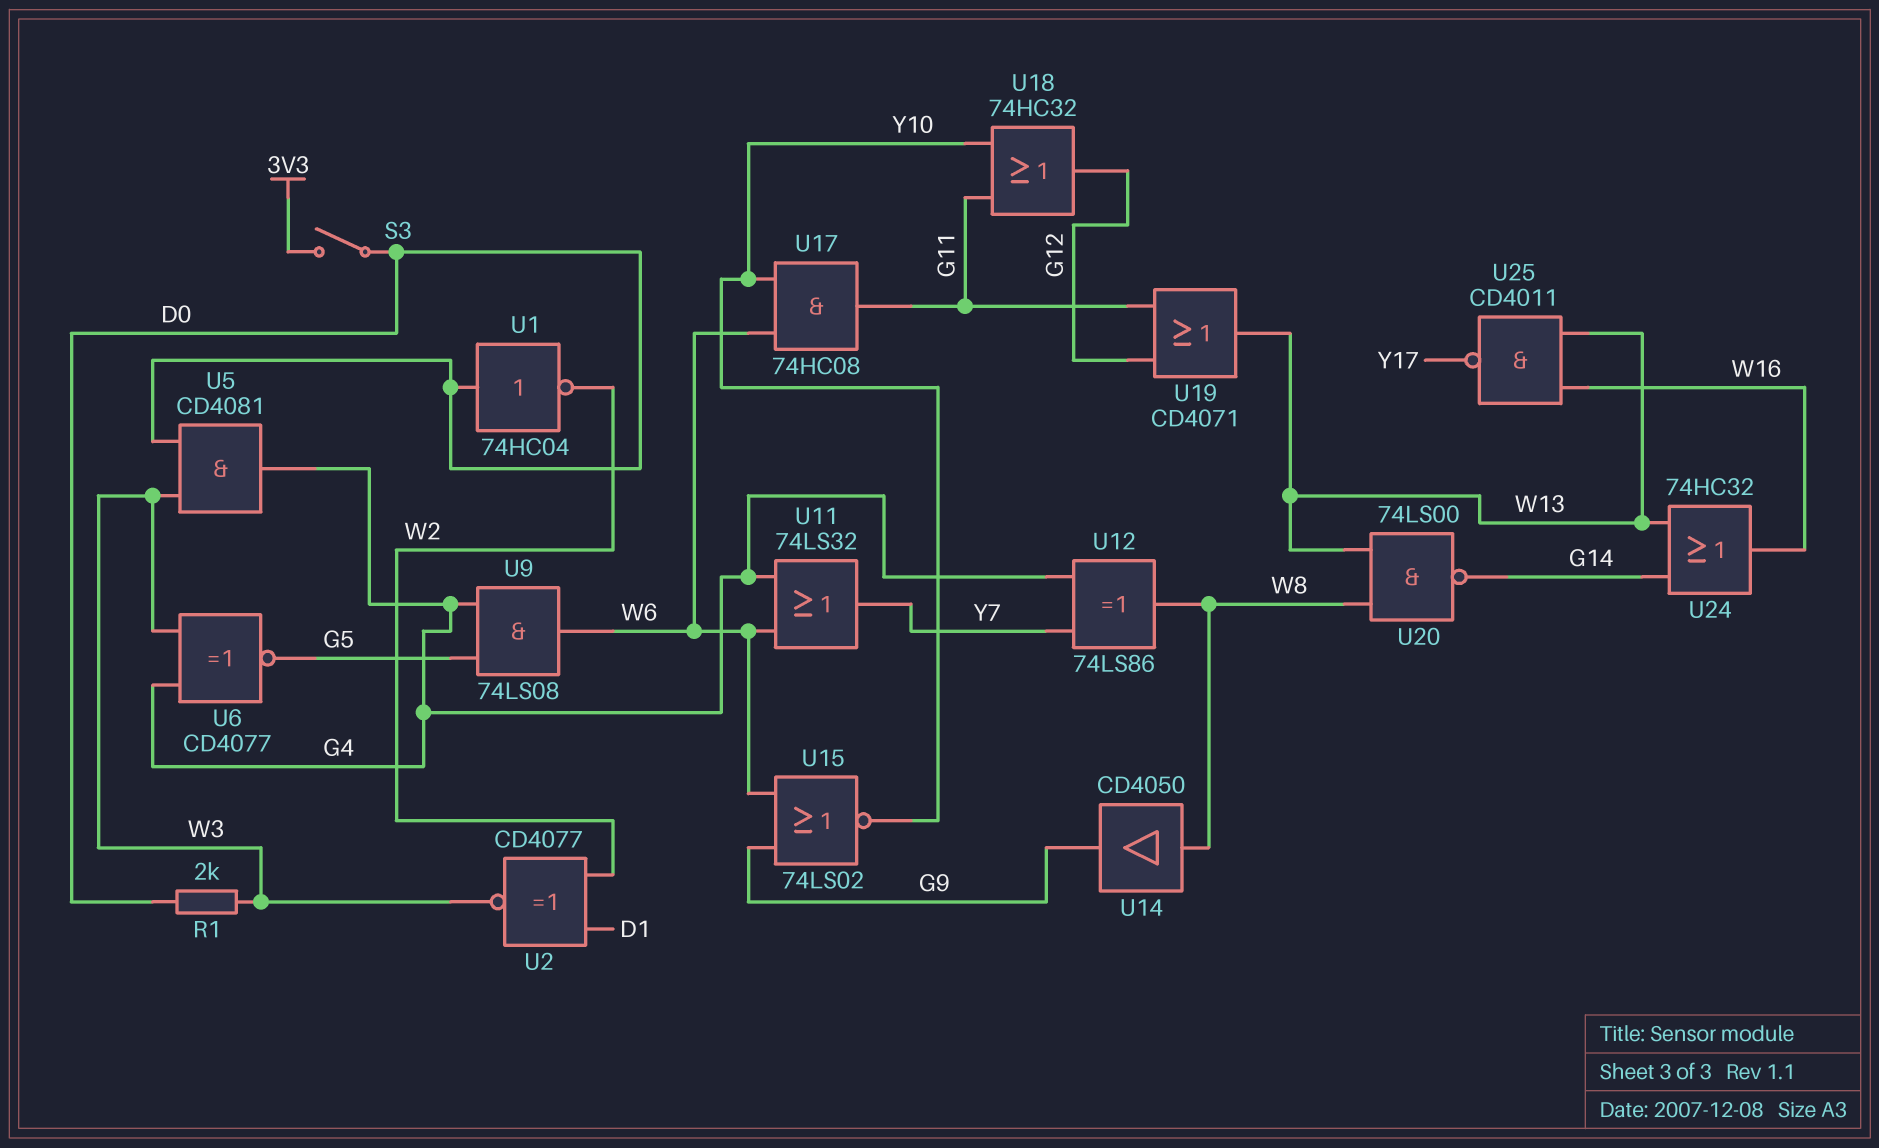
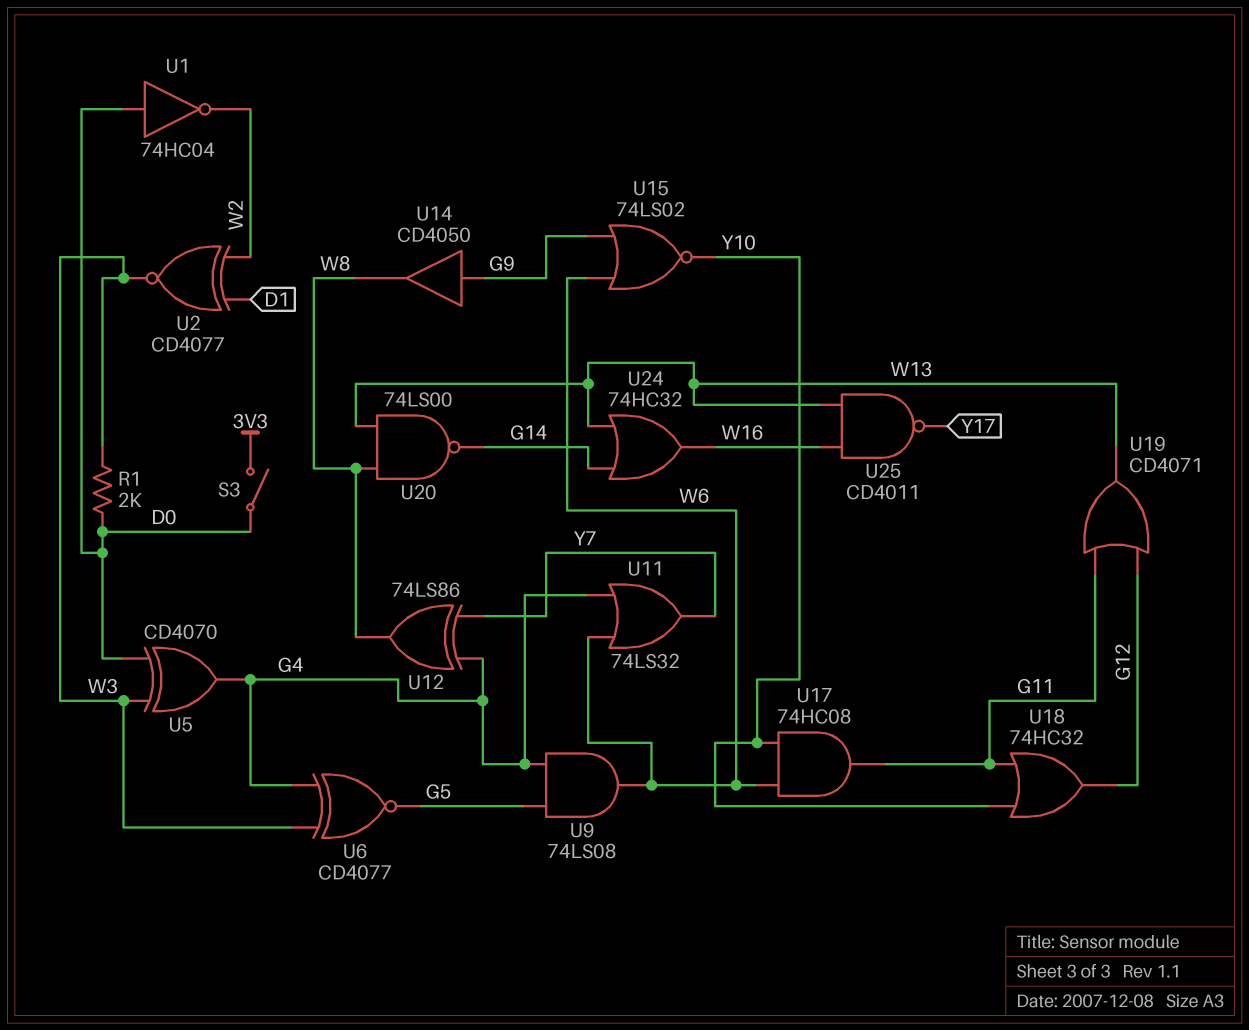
U5: AND CD4081 (in D0, in W3, out G4) -> XOR CD4070 (in D0, in W3, out G4)
U14: buffer CD4050 (in W8, out G9) -> buffer CD4050 (in G9, out W8)

